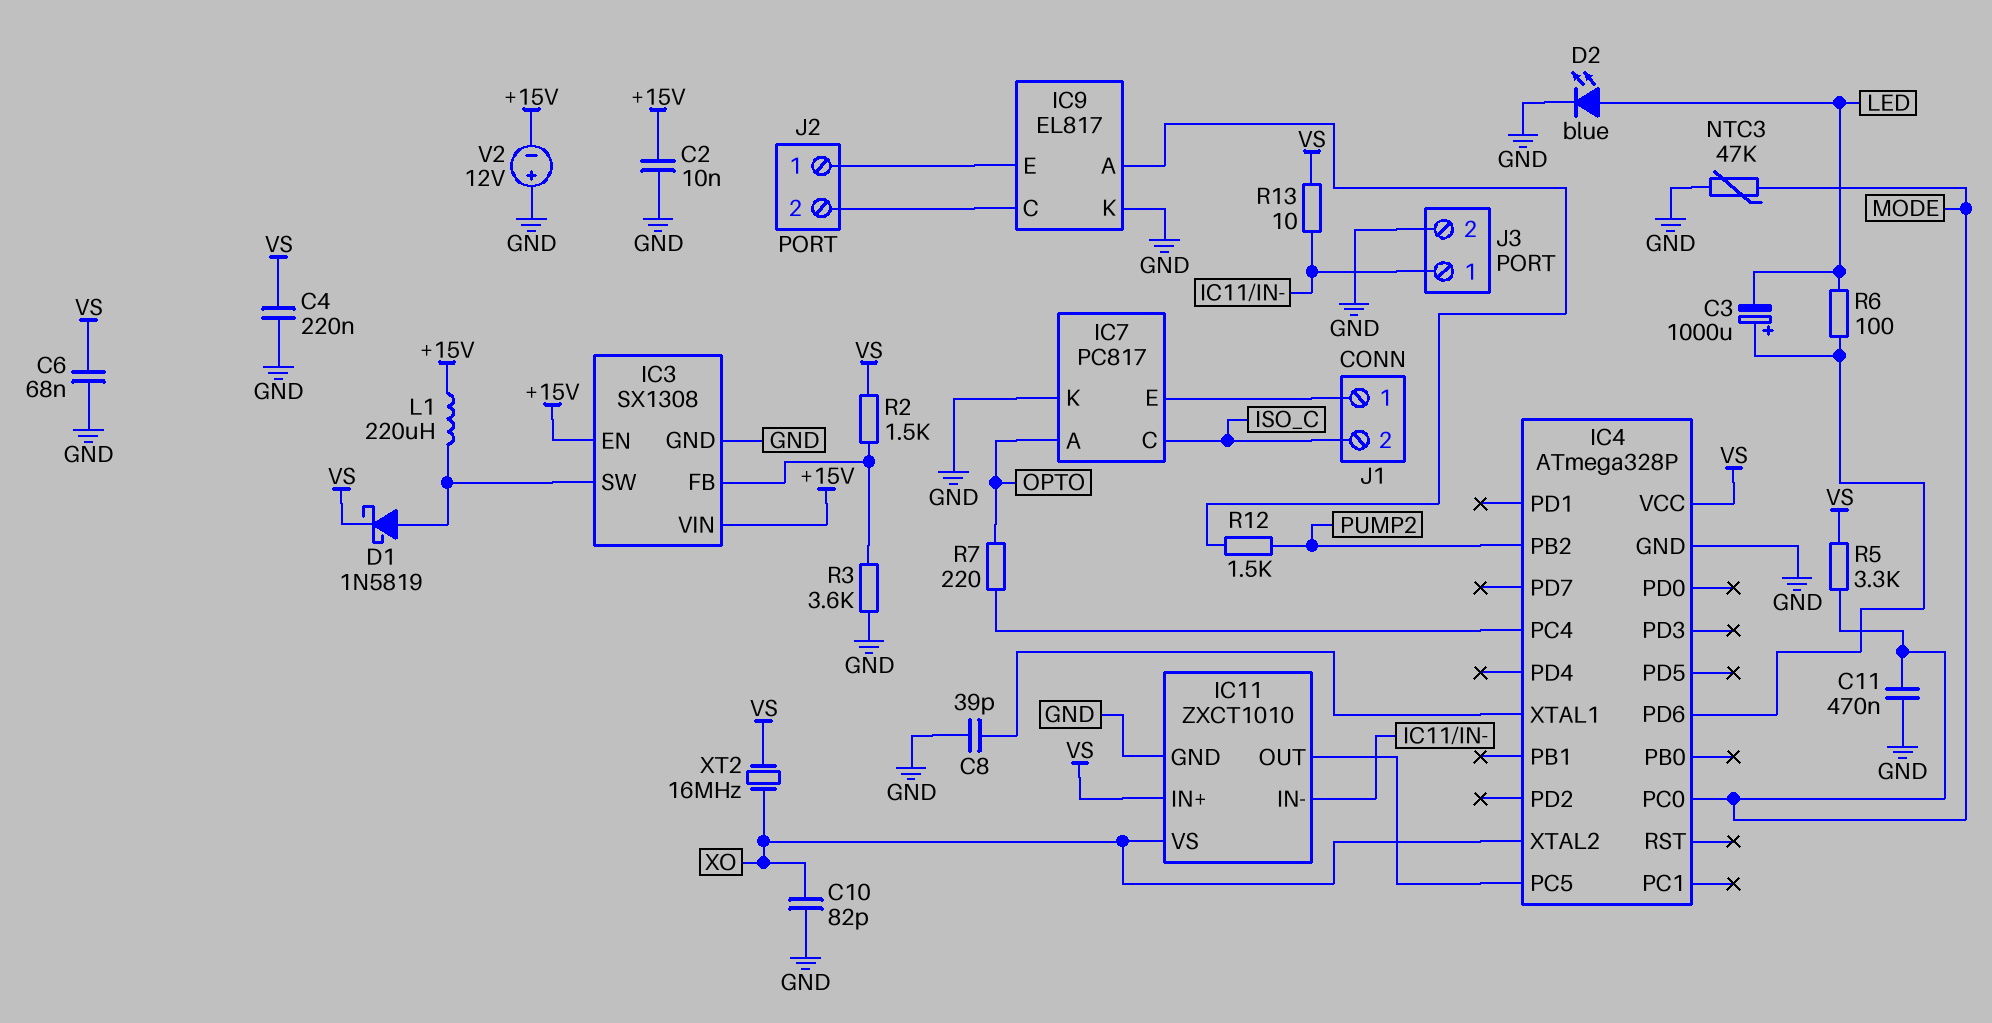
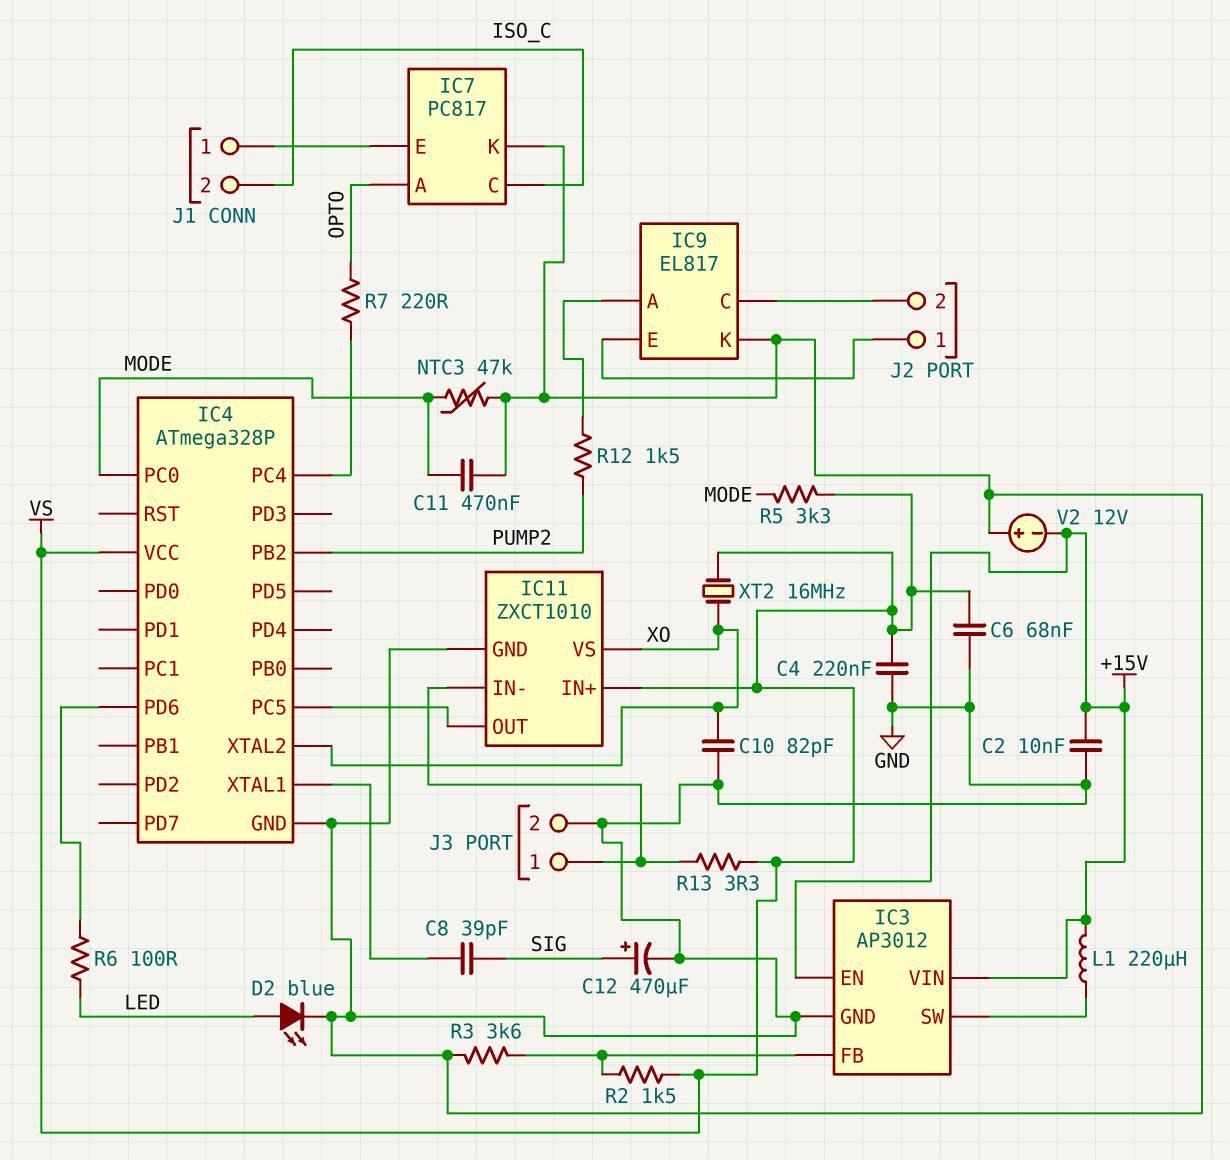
C3: 1000uF (plus IC4/PD6, minus LED) -> none
C8: 39pF (GND, IC4/XTAL1) -> 39pF (IC4/XTAL1, SIG)
C12: none -> 470uF (plus SIG, minus GND)
D1: schottky 1N5819 (A IC3/SW, K VS) -> none
IC3: SX1308 -> AP3012
R13: 10 (IC11/IN-, VS) -> 3.3 (IC11/IN-, VS)

